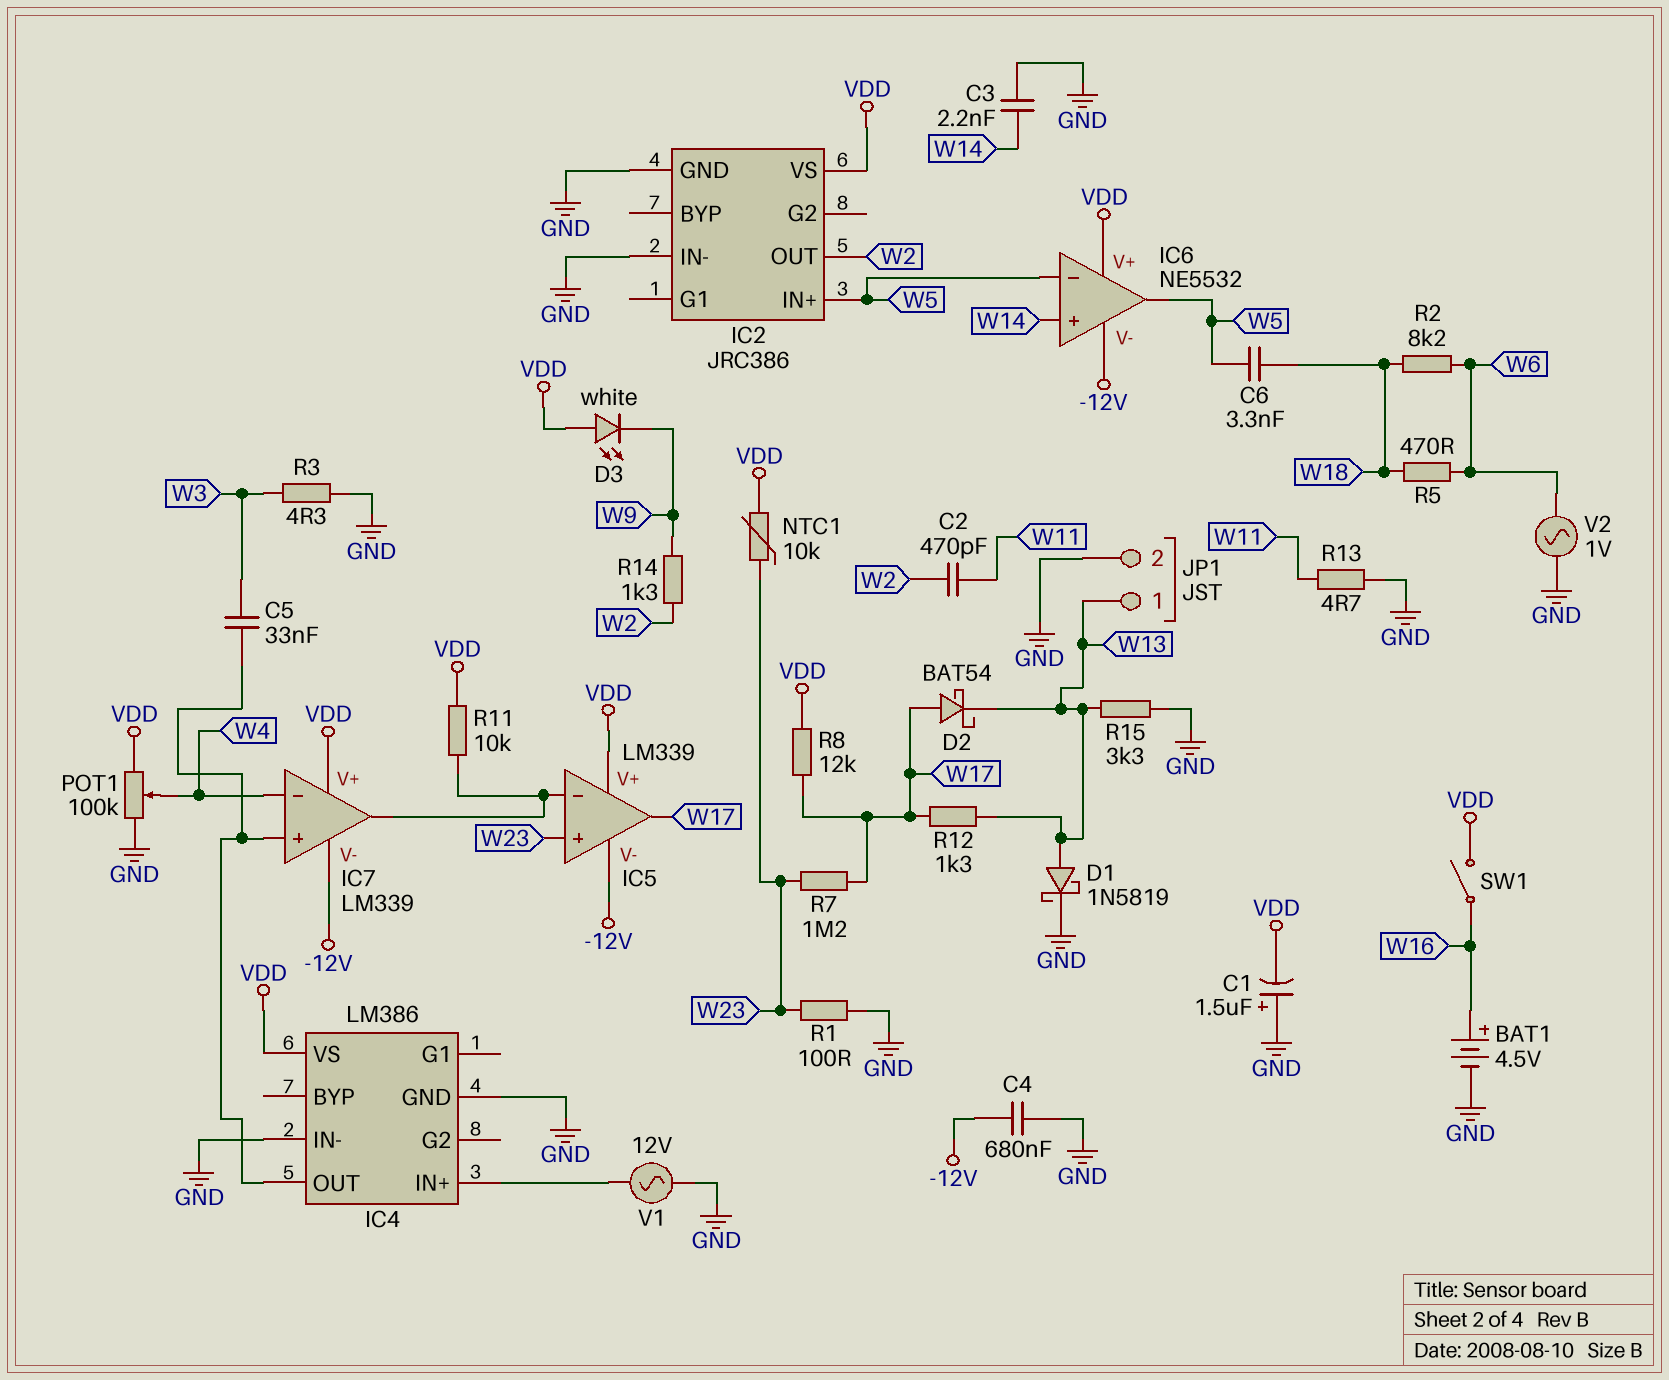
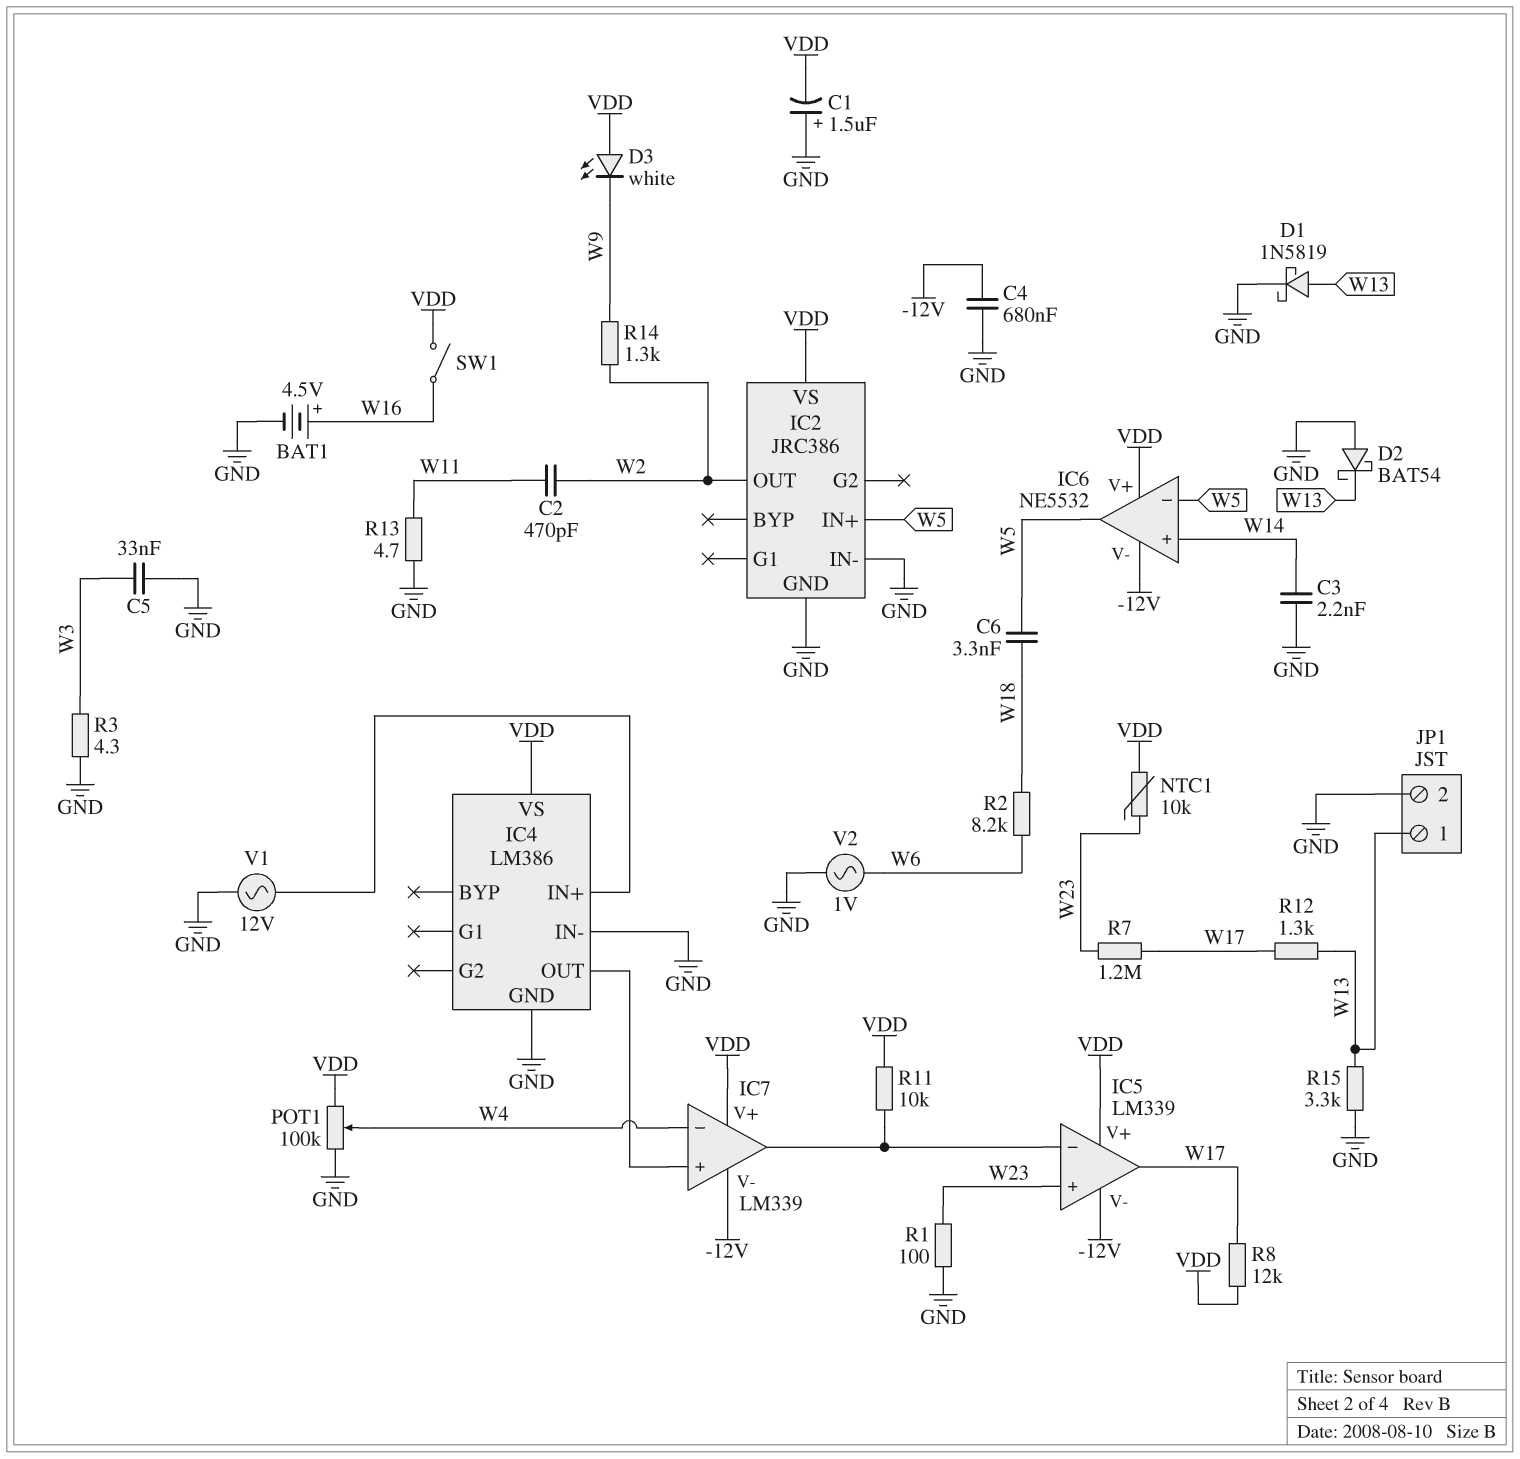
C5: 33nF (IC4/OUT, W3) -> 33nF (GND, W3)
D2: schottky BAT54 (A W17, K W13) -> schottky BAT54 (A GND, K W13)
R5: 470 (W6, W18) -> none

